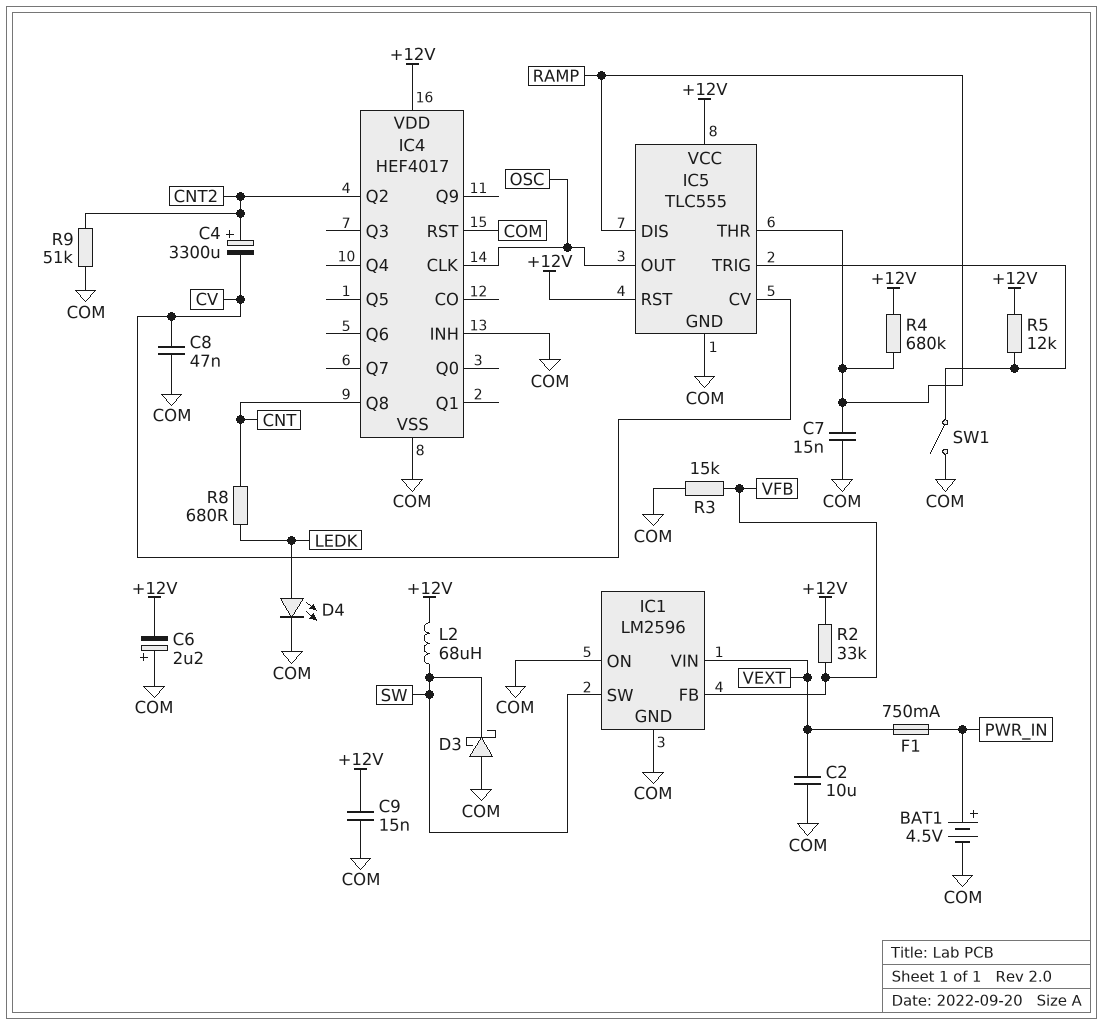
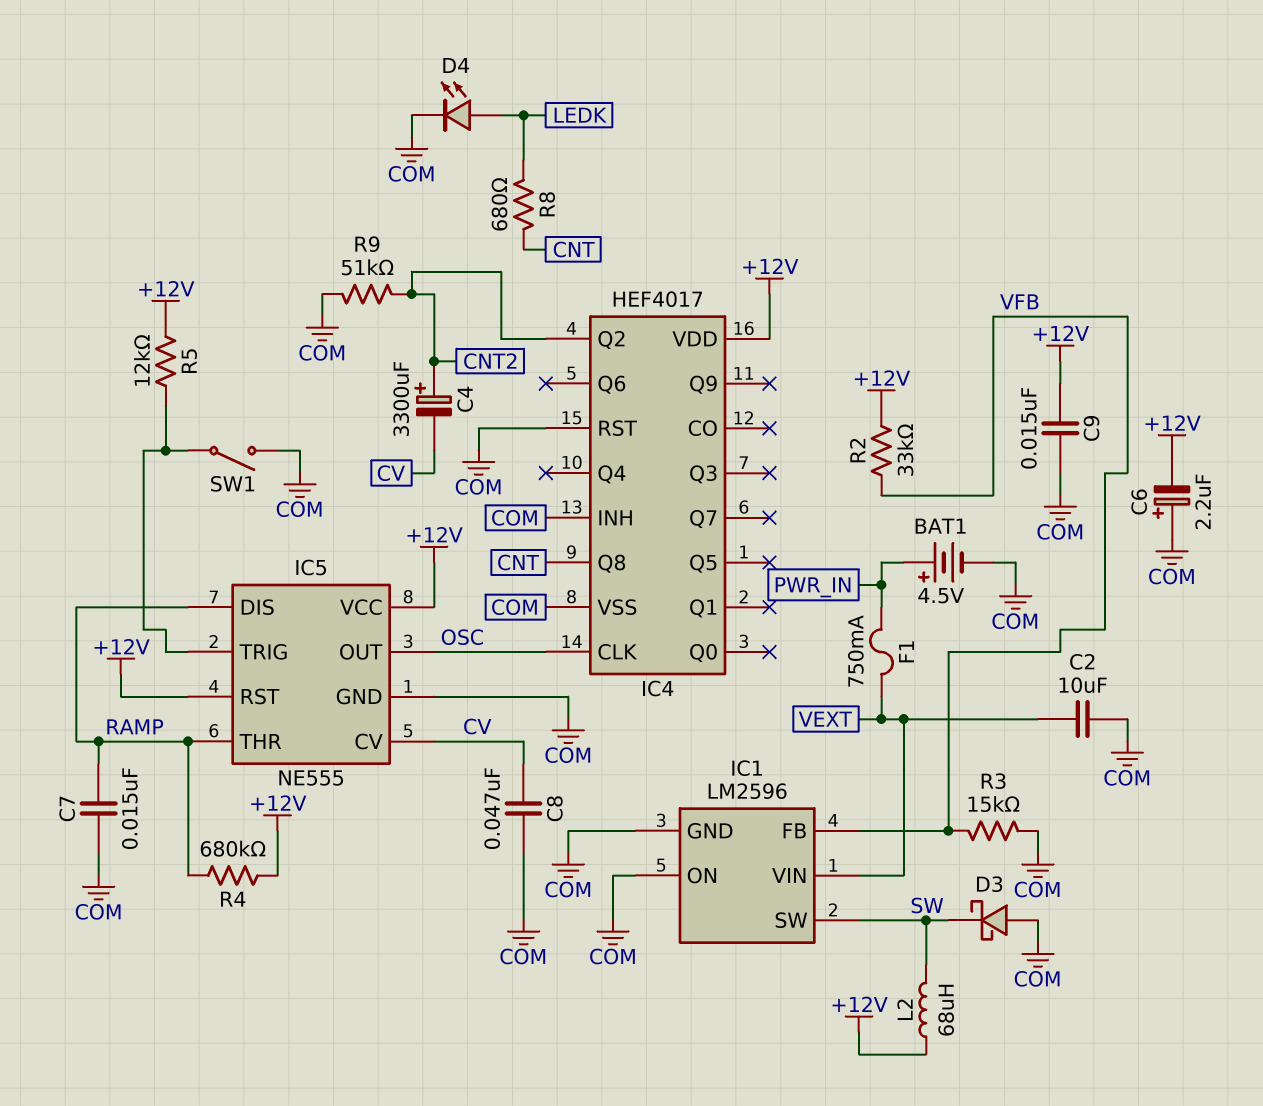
IC5: TLC555 -> NE555

